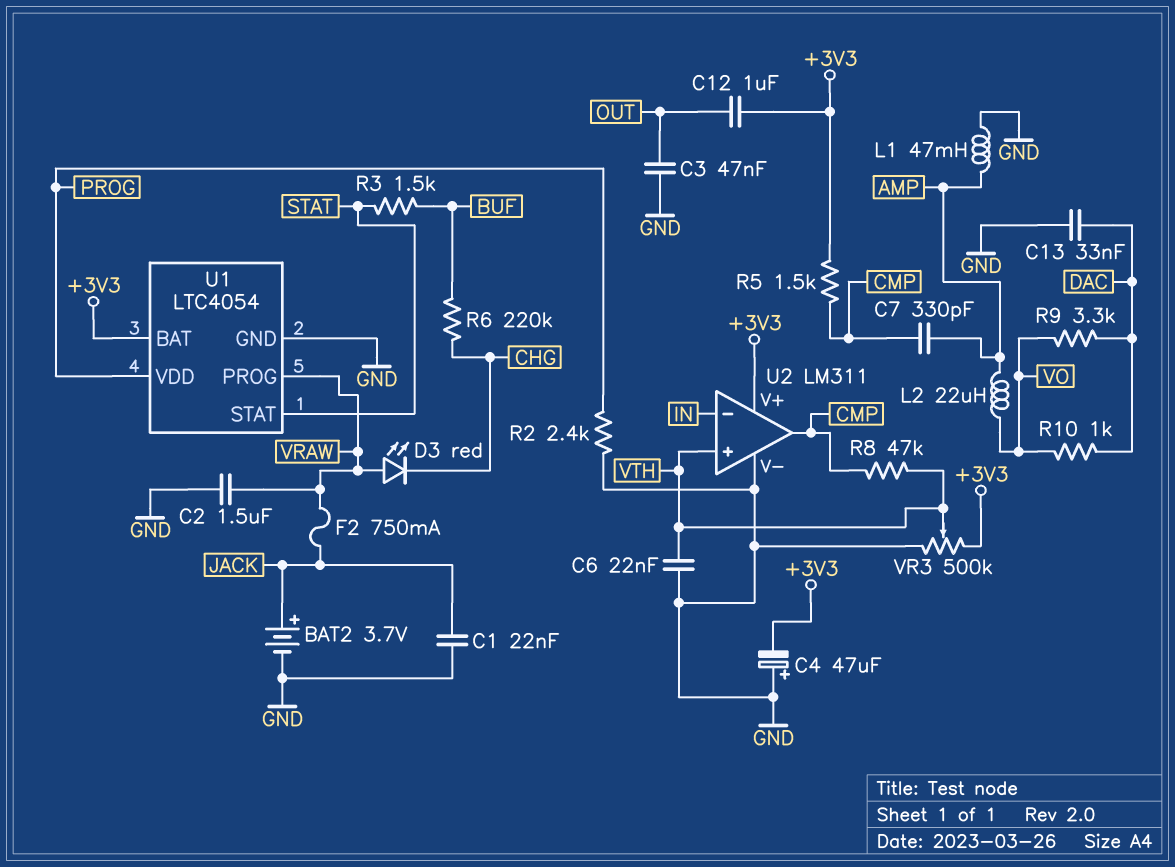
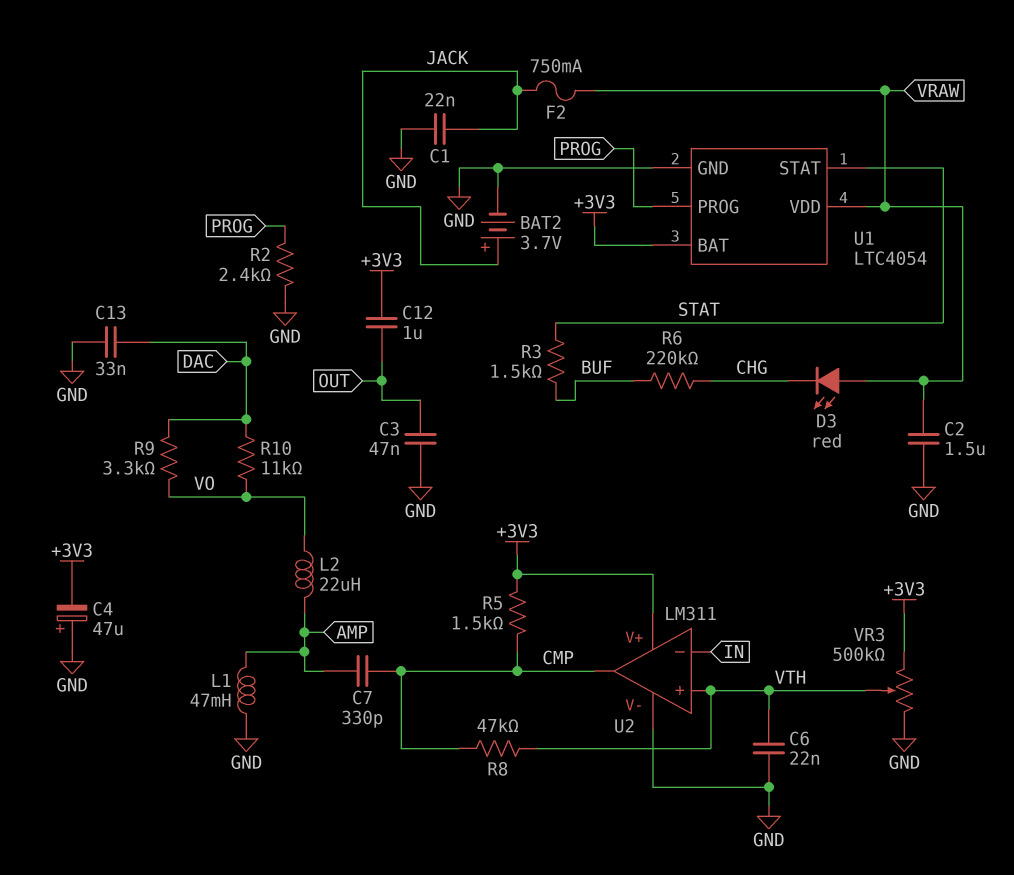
R10: 1k (DAC, VO) -> 11k (DAC, VO)
U1 pin PROG: VRAW -> PROG
U1 pin VDD: PROG -> VRAW

